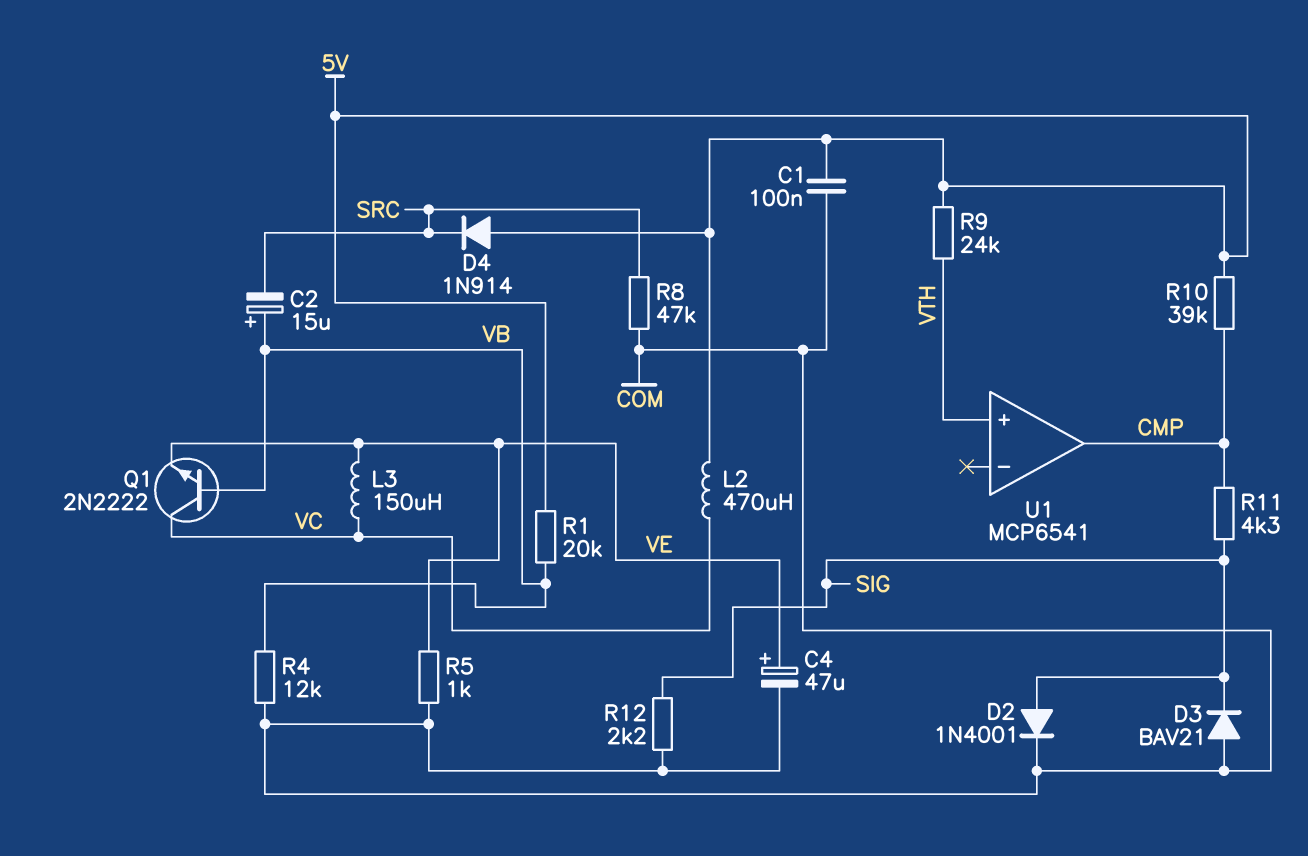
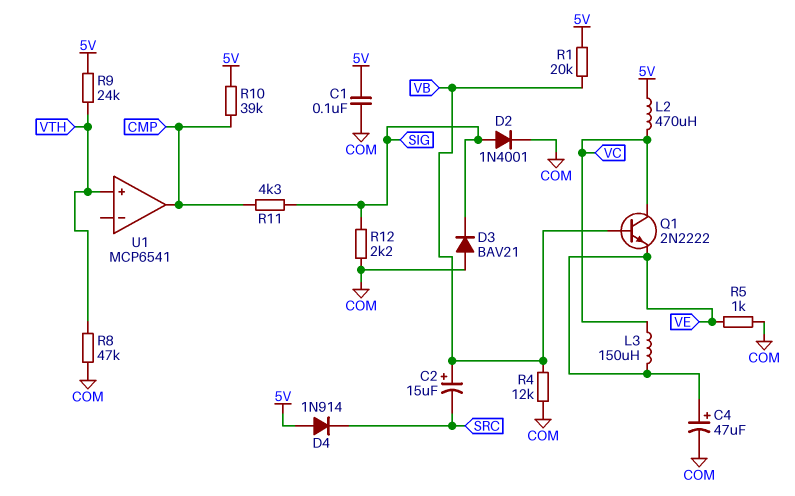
R8: 47k (COM, SRC) -> 47k (COM, VTH)

